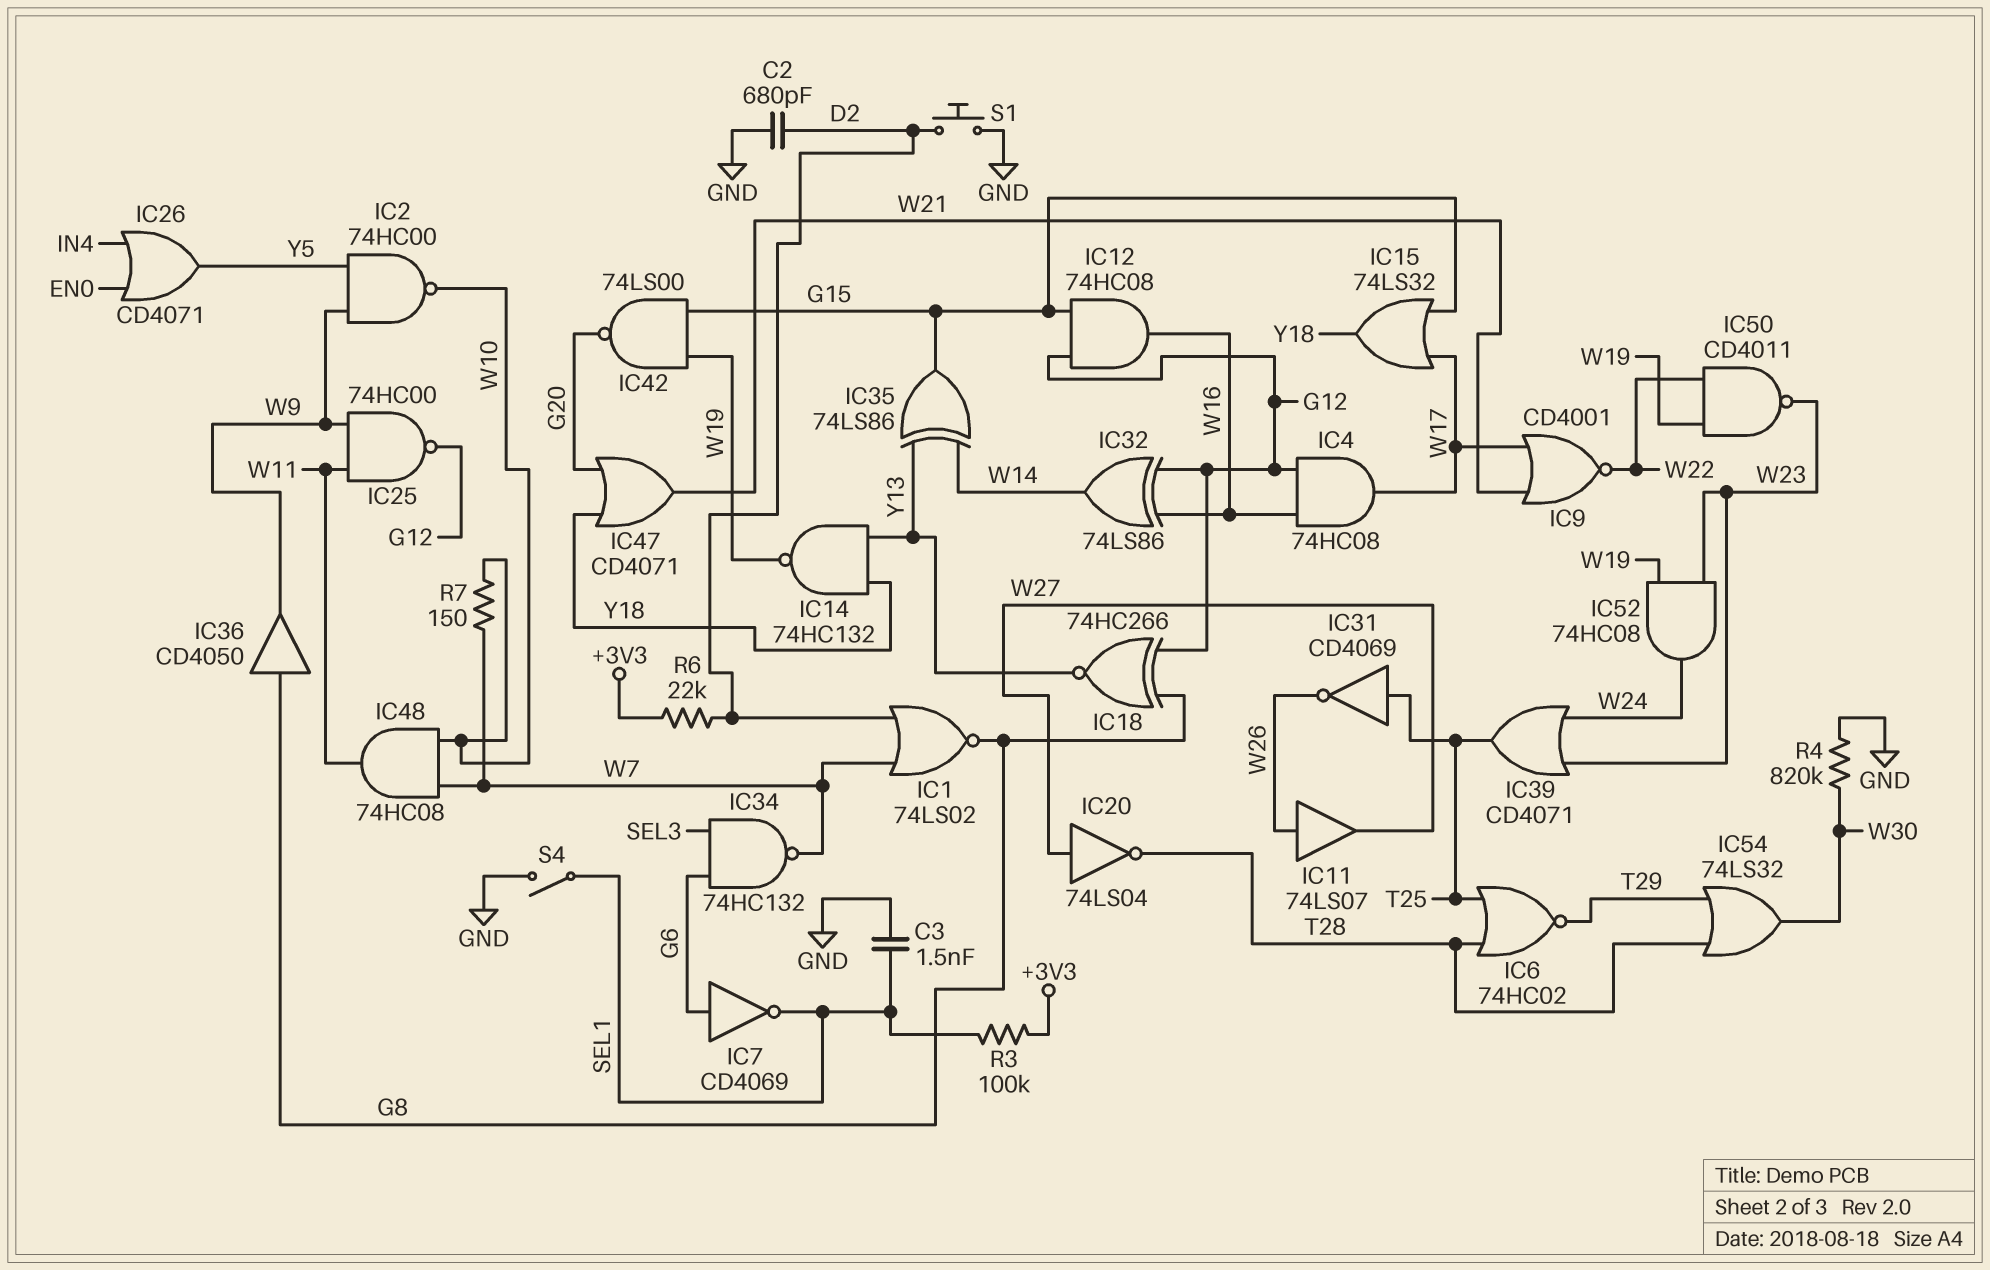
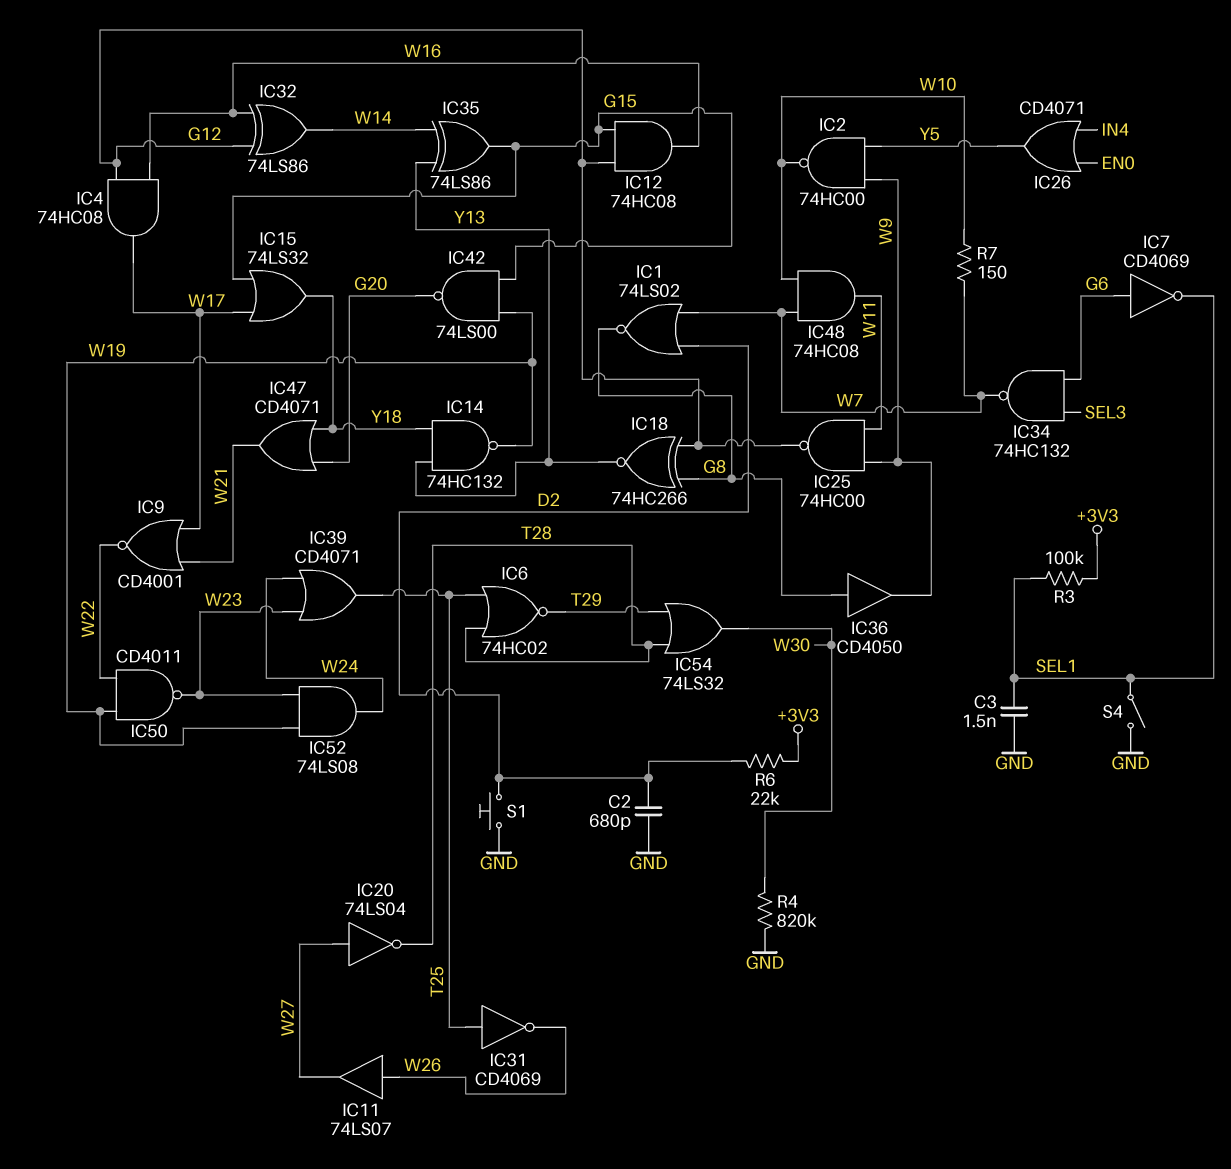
IC52: AND 74HC08 (in W19, in W23, out W24) -> AND 74LS08 (in W19, in W23, out W24)

